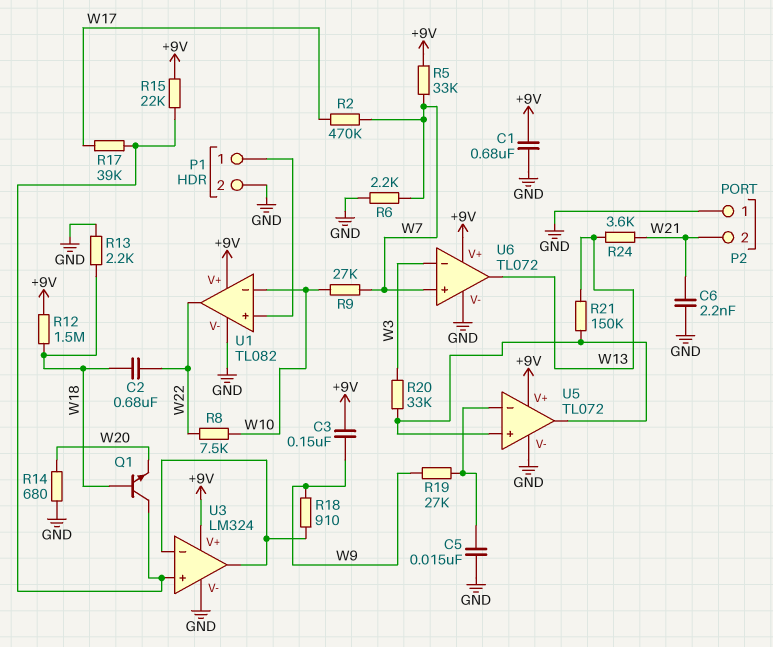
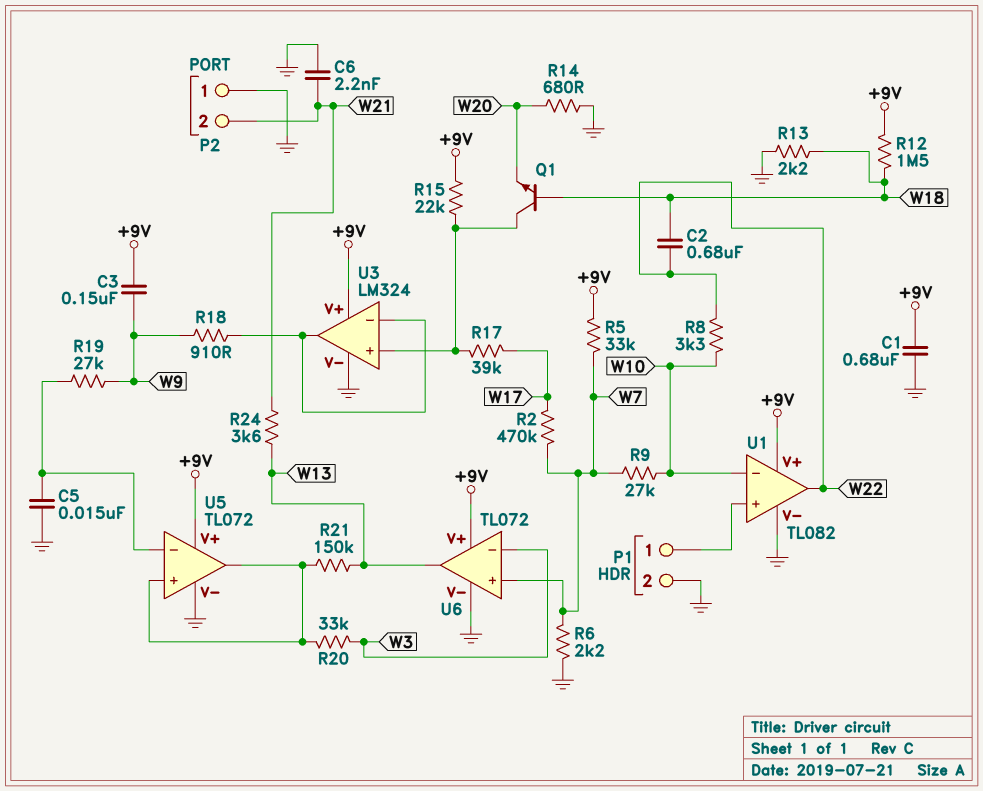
R8: 7.5k (W10, W22) -> 3.3k (W10, W22)

